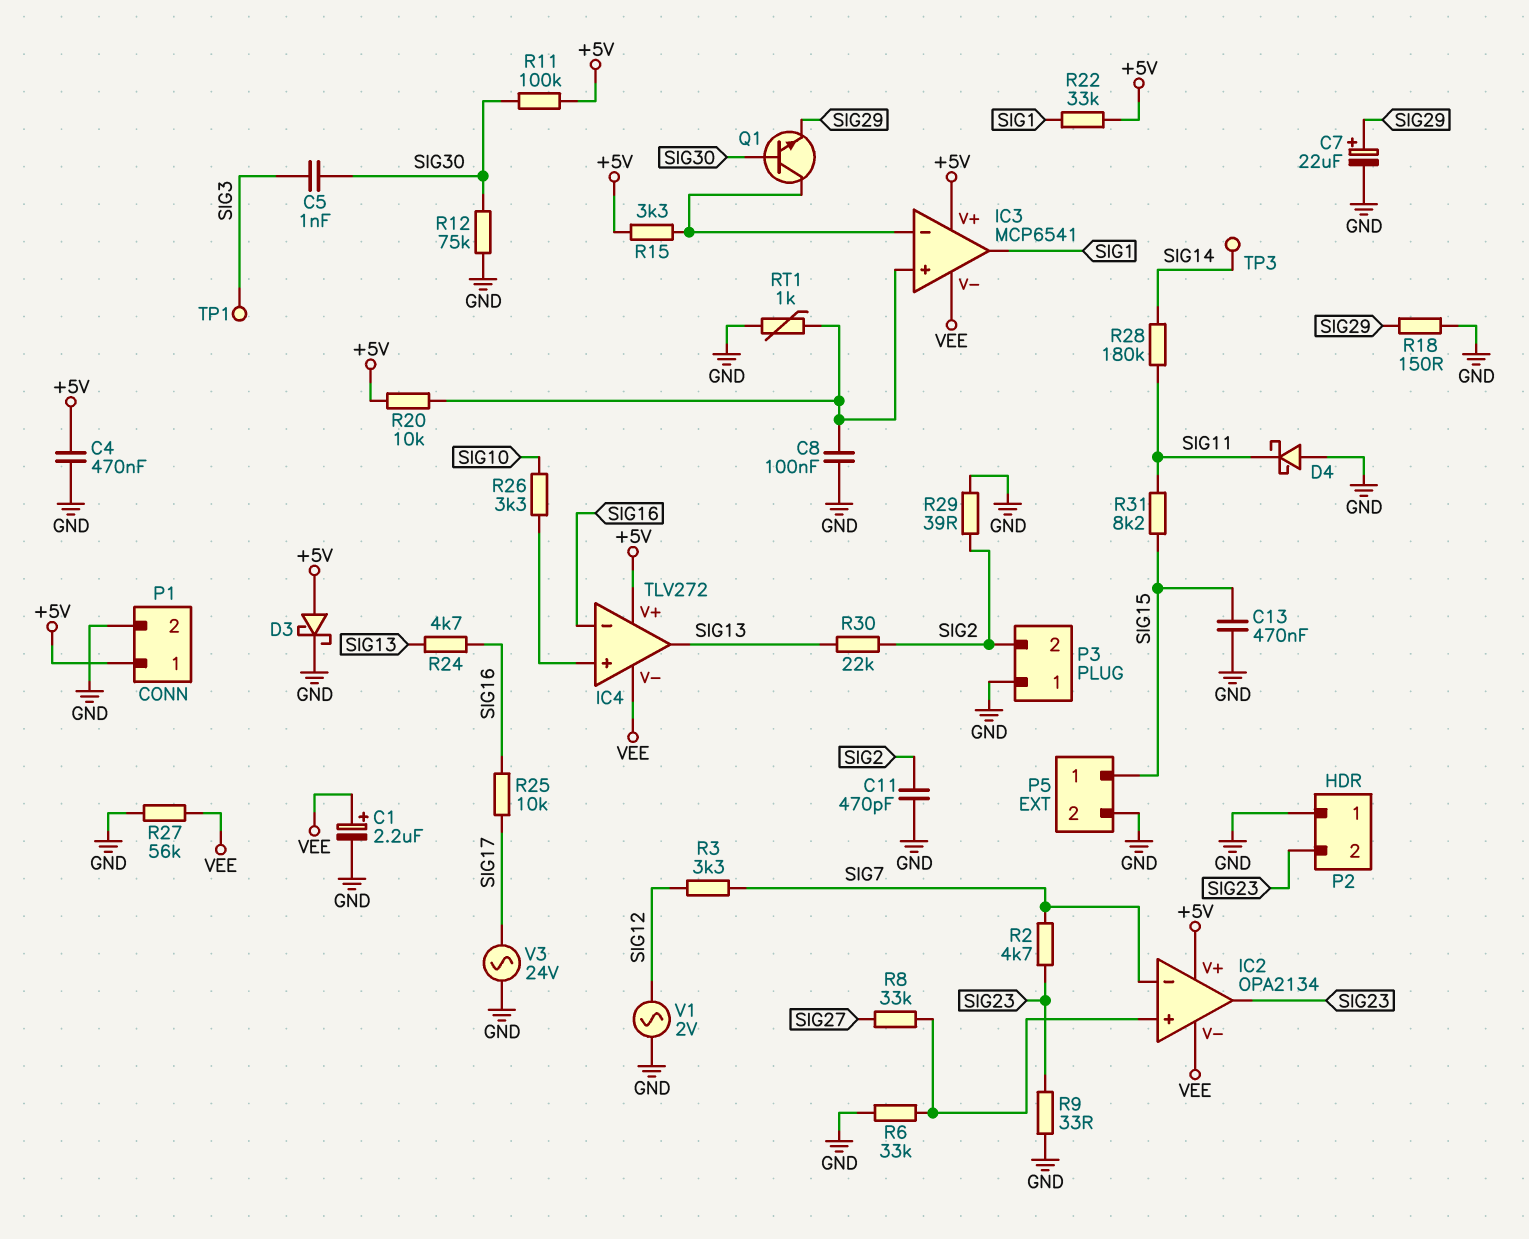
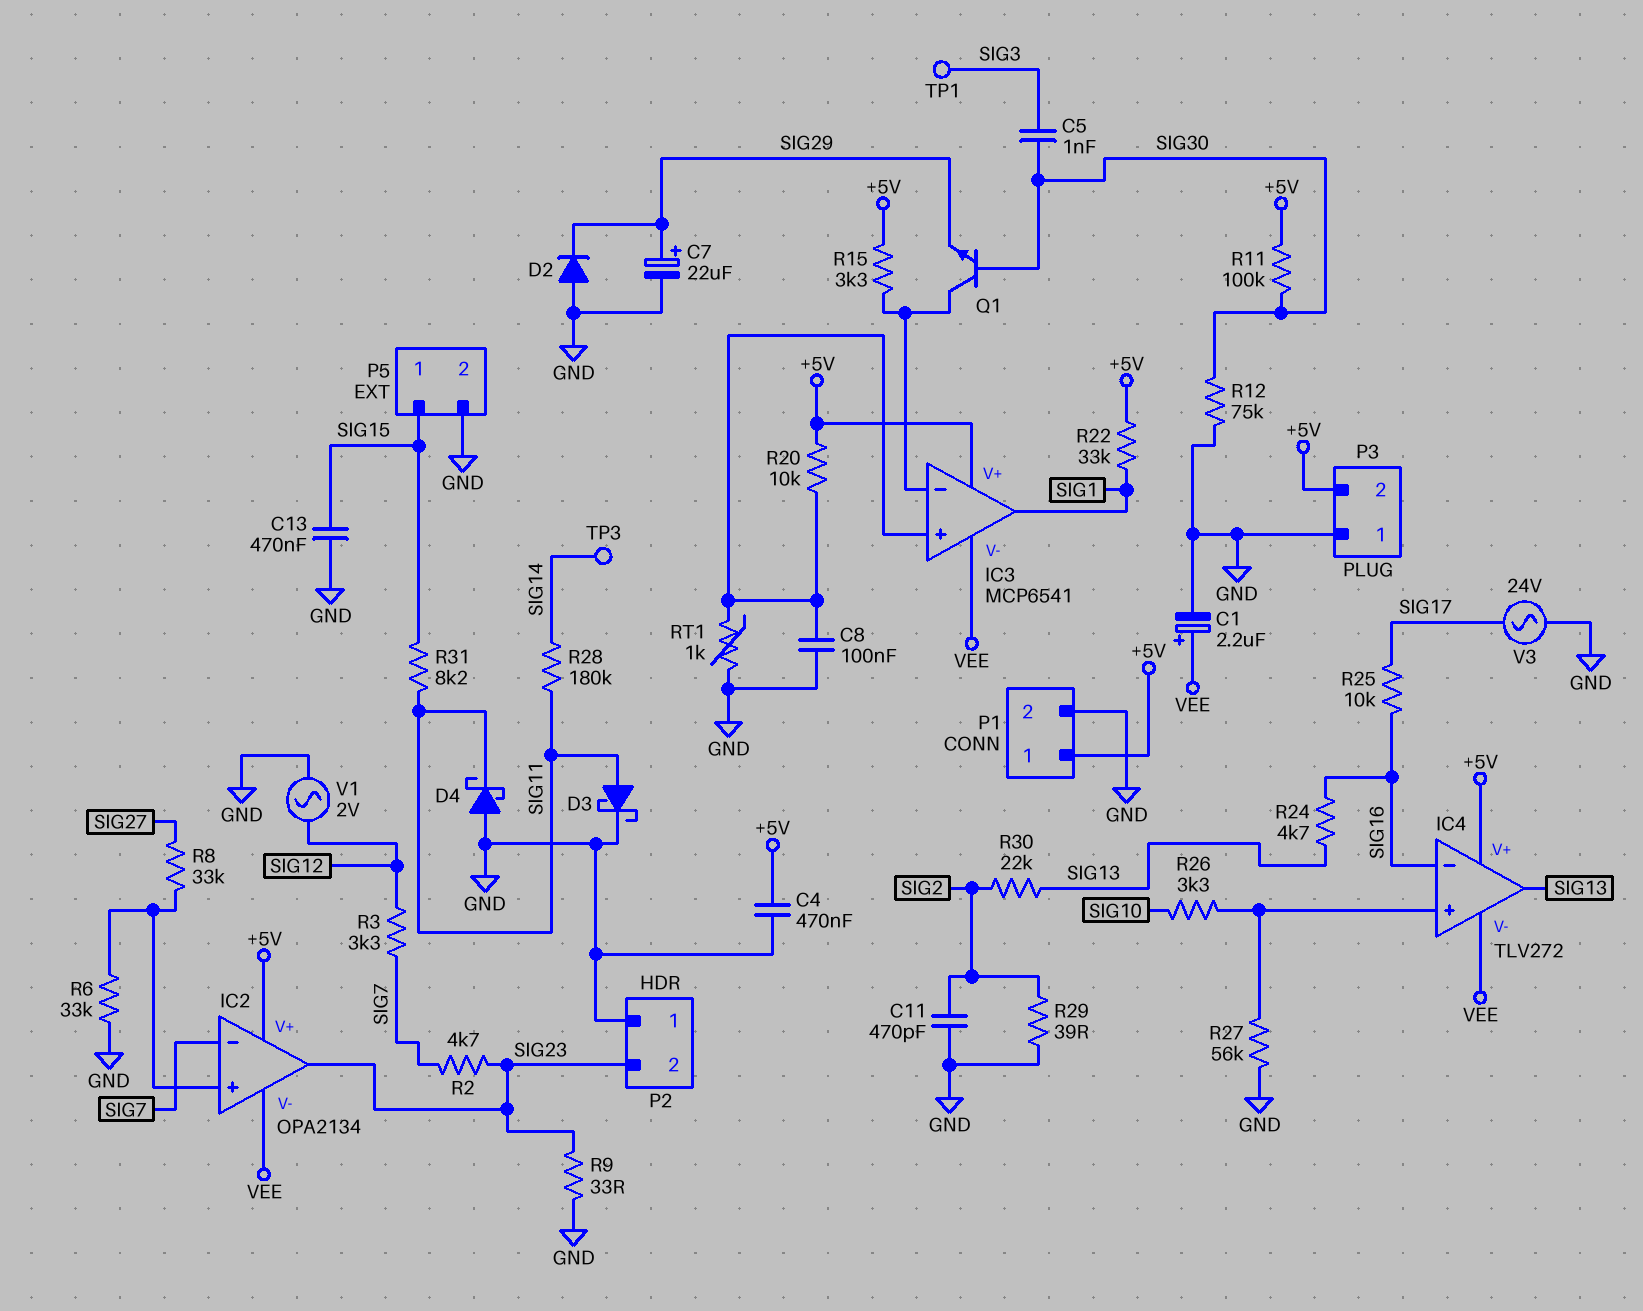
D2: none -> diode (A GND, K SIG29)
D3: schottky (A +5V, K GND) -> schottky (A SIG11, K GND)
P3 pin 2: SIG2 -> +5V
R18: 150 (GND, SIG29) -> none
R27: 56k (GND, VEE) -> 56k (GND, IC4/in+)

